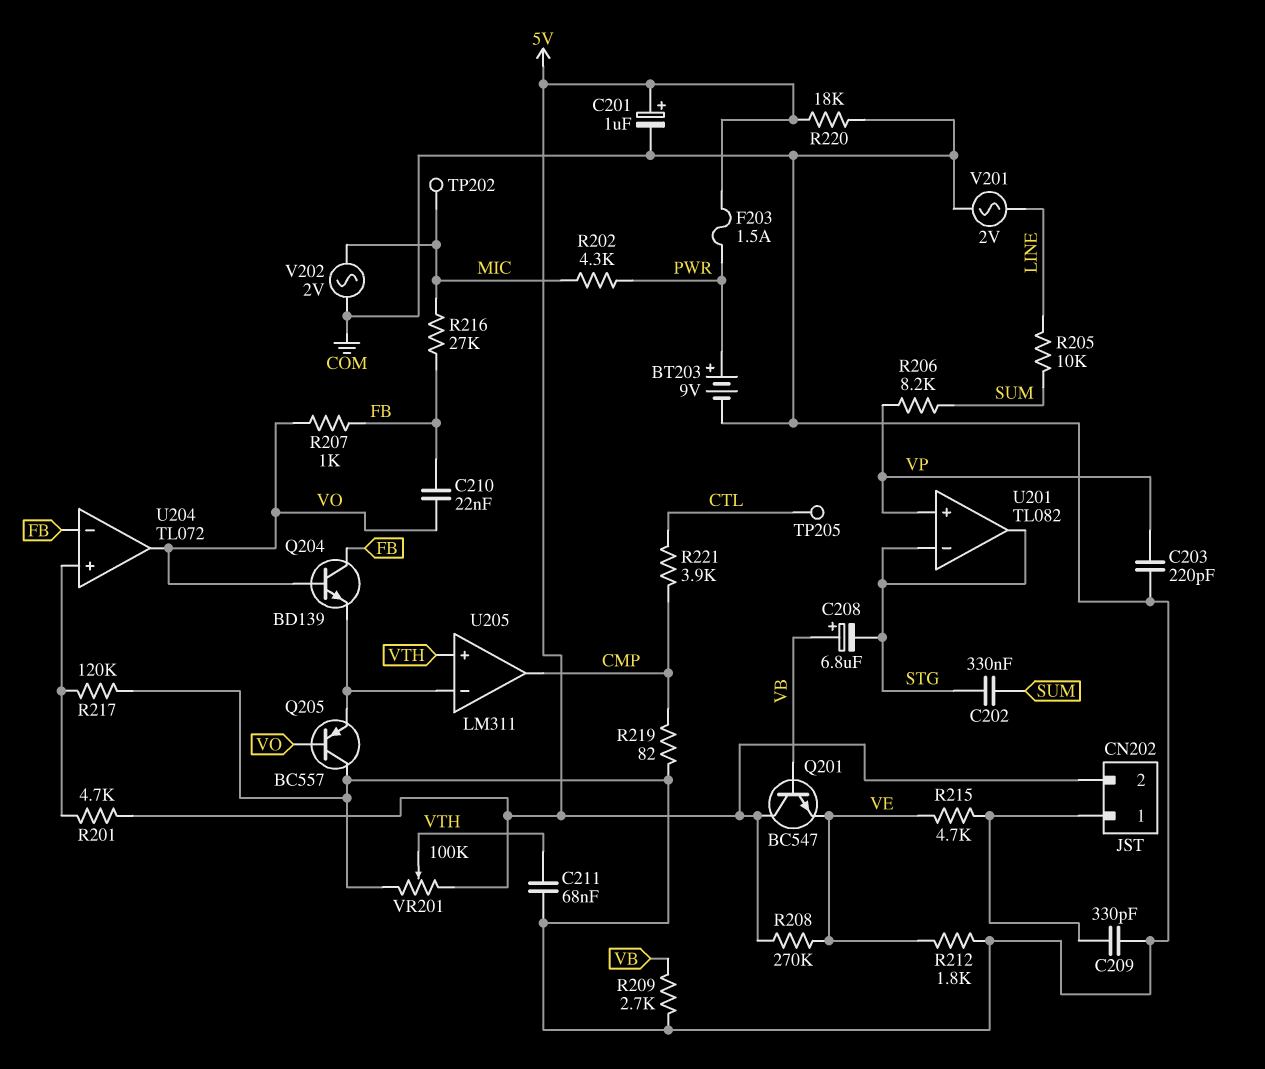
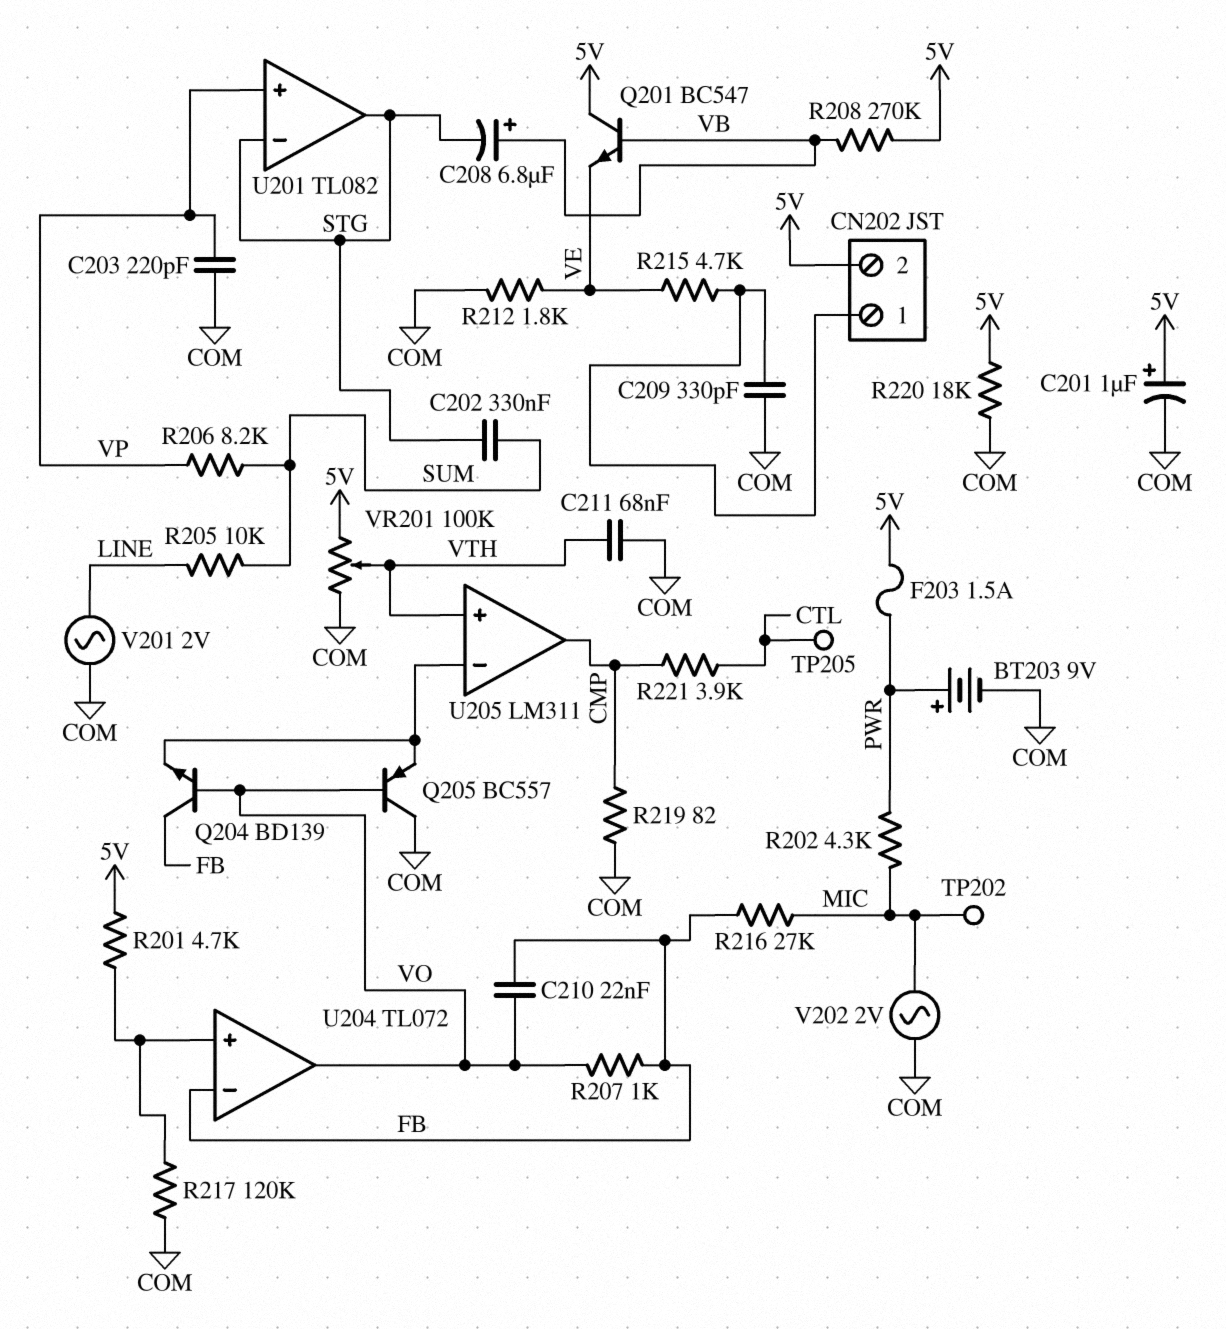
R208: 270k (5V, VE) -> 270k (5V, VB)
R209: 2.7k (COM, VB) -> none

